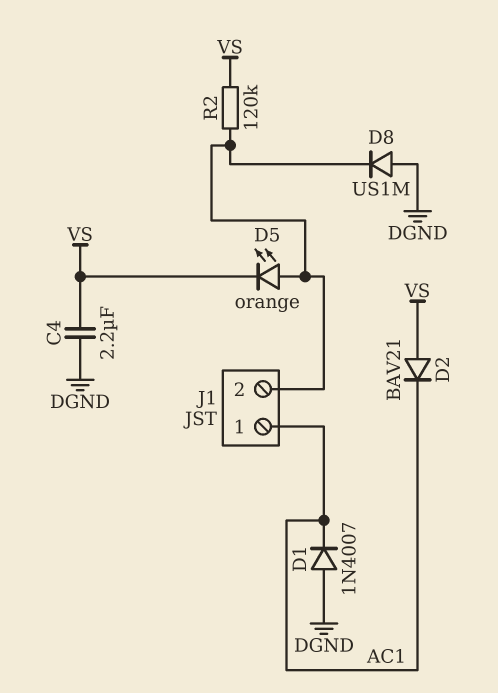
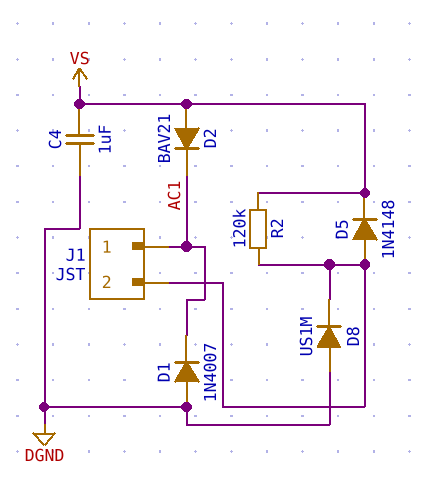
C4: 2.2uF (DGND, VS) -> 1uF (DGND, VS)
D5: LED orange (A J1/2, K VS) -> diode 1N4148 (A J1/2, K VS)

